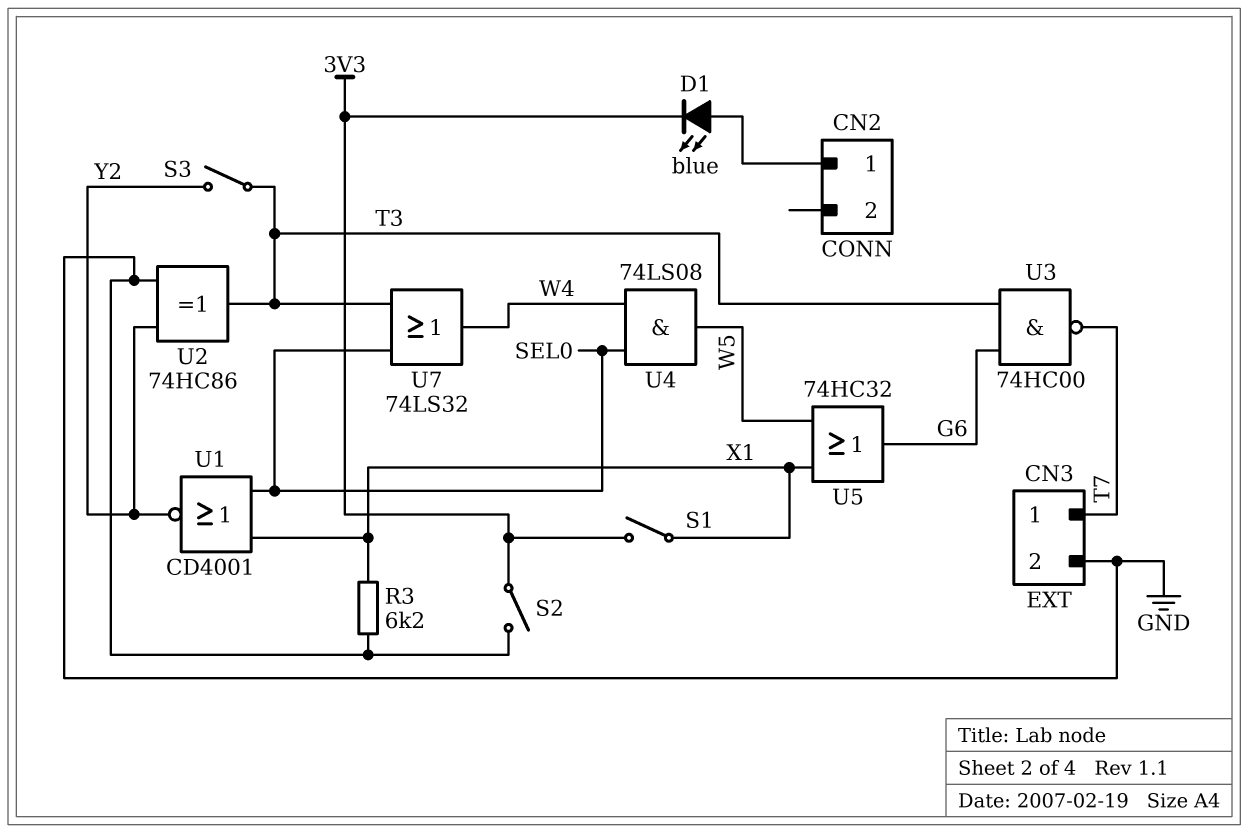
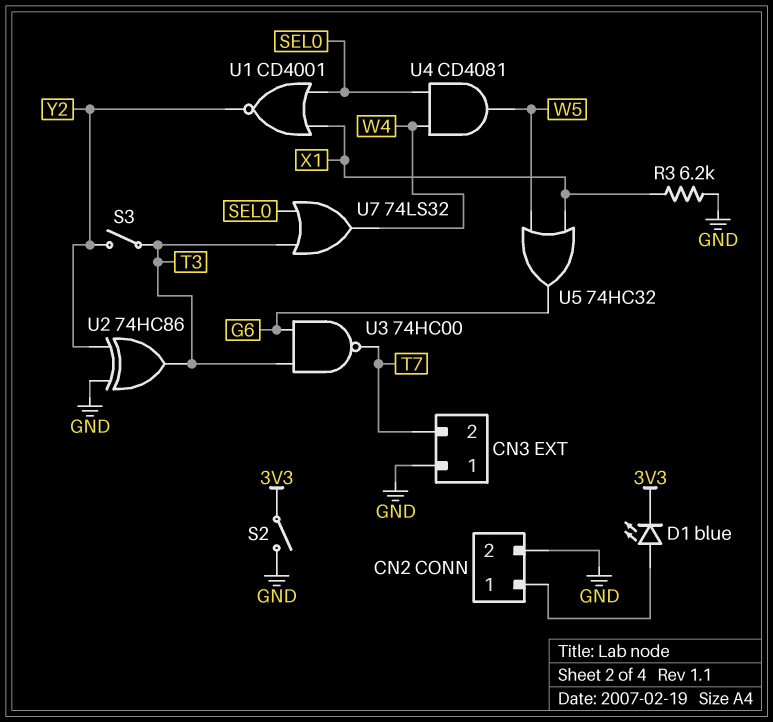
CN2 pin 2: none -> GND
CN3 pin 1: T7 -> GND
CN3 pin 2: GND -> T7
S1: switch (3V3, X1) -> none
U4: AND 74LS08 (in SEL0, in W4, out W5) -> AND CD4081 (in SEL0, in W4, out W5)

